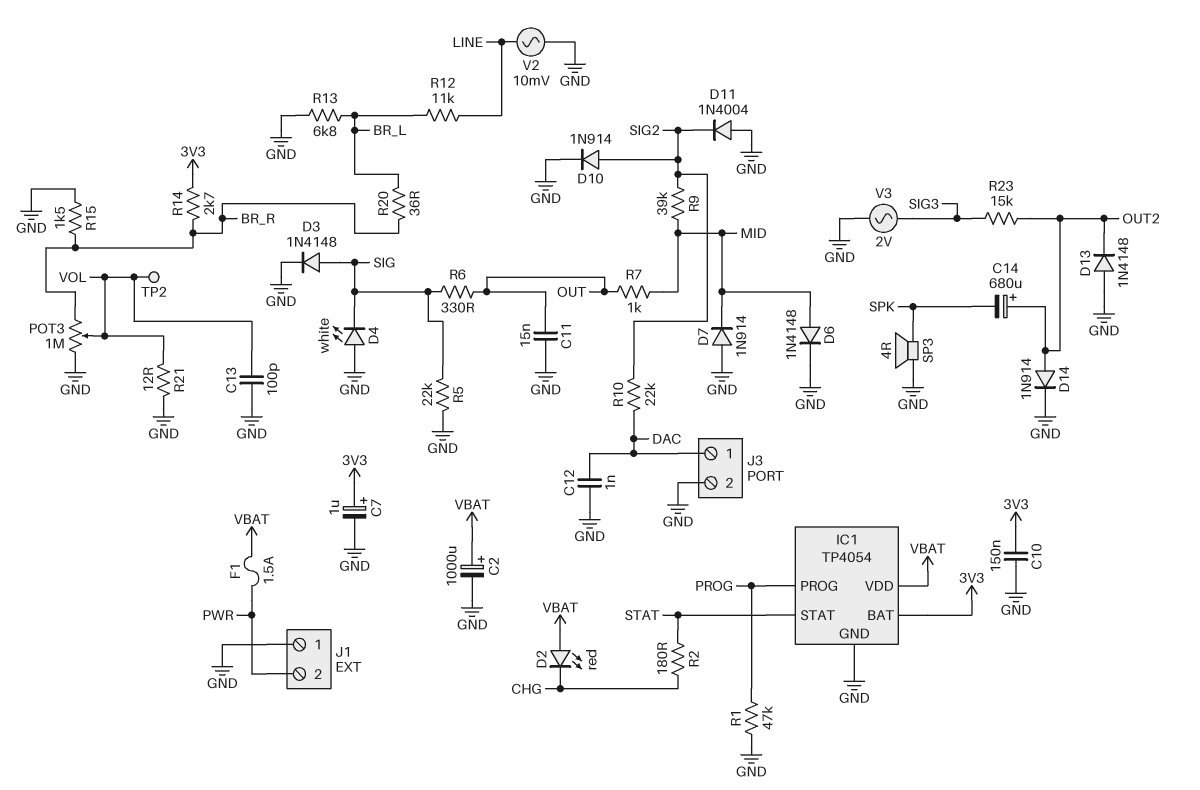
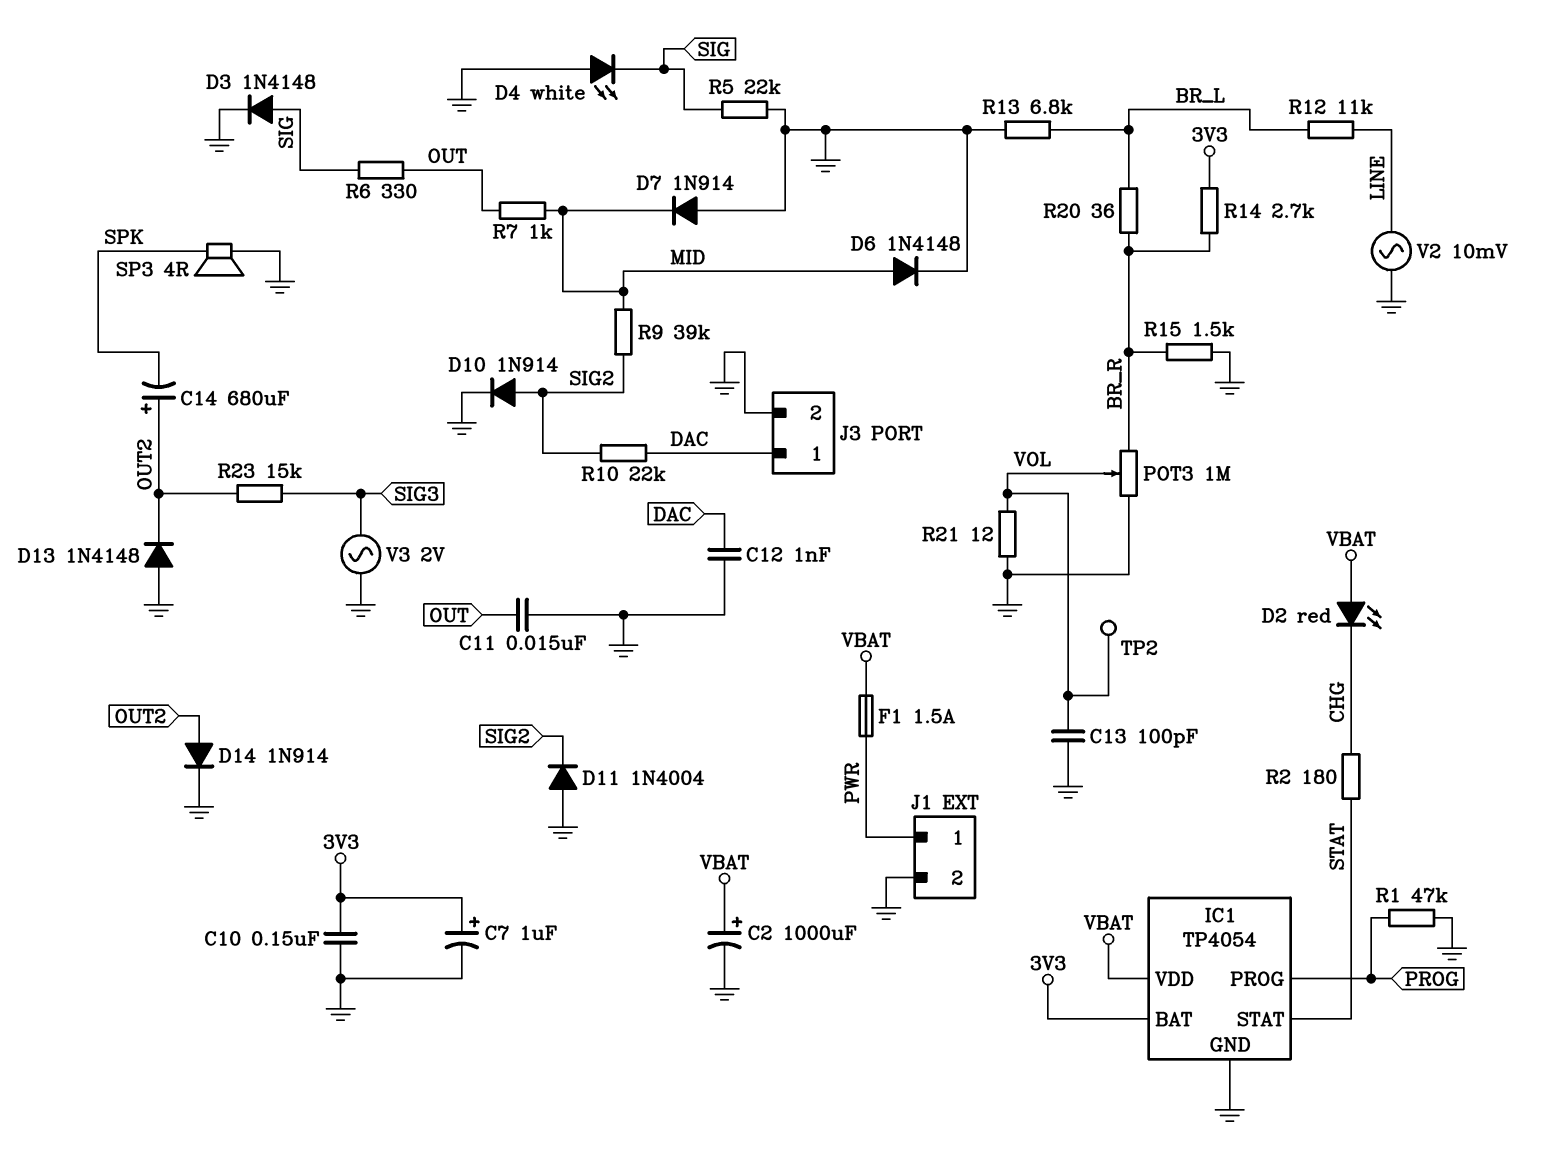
J1 pin 1: GND -> PWR
J1 pin 2: PWR -> GND

